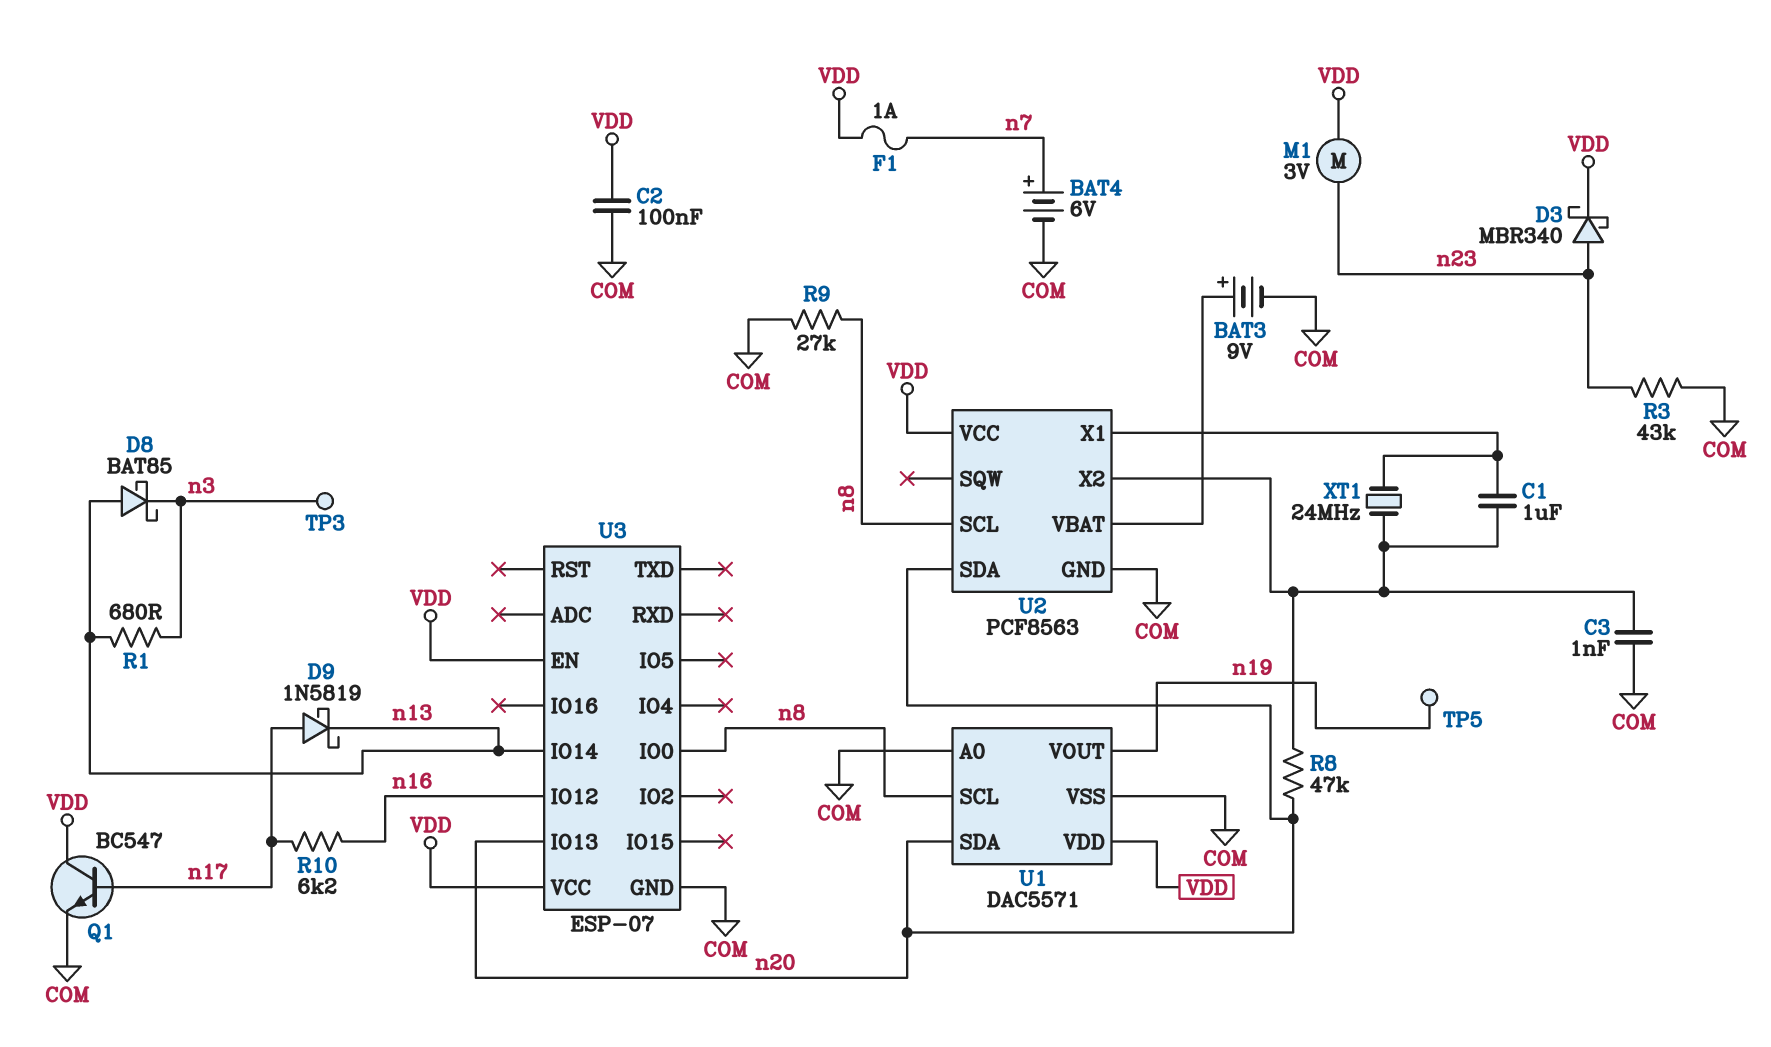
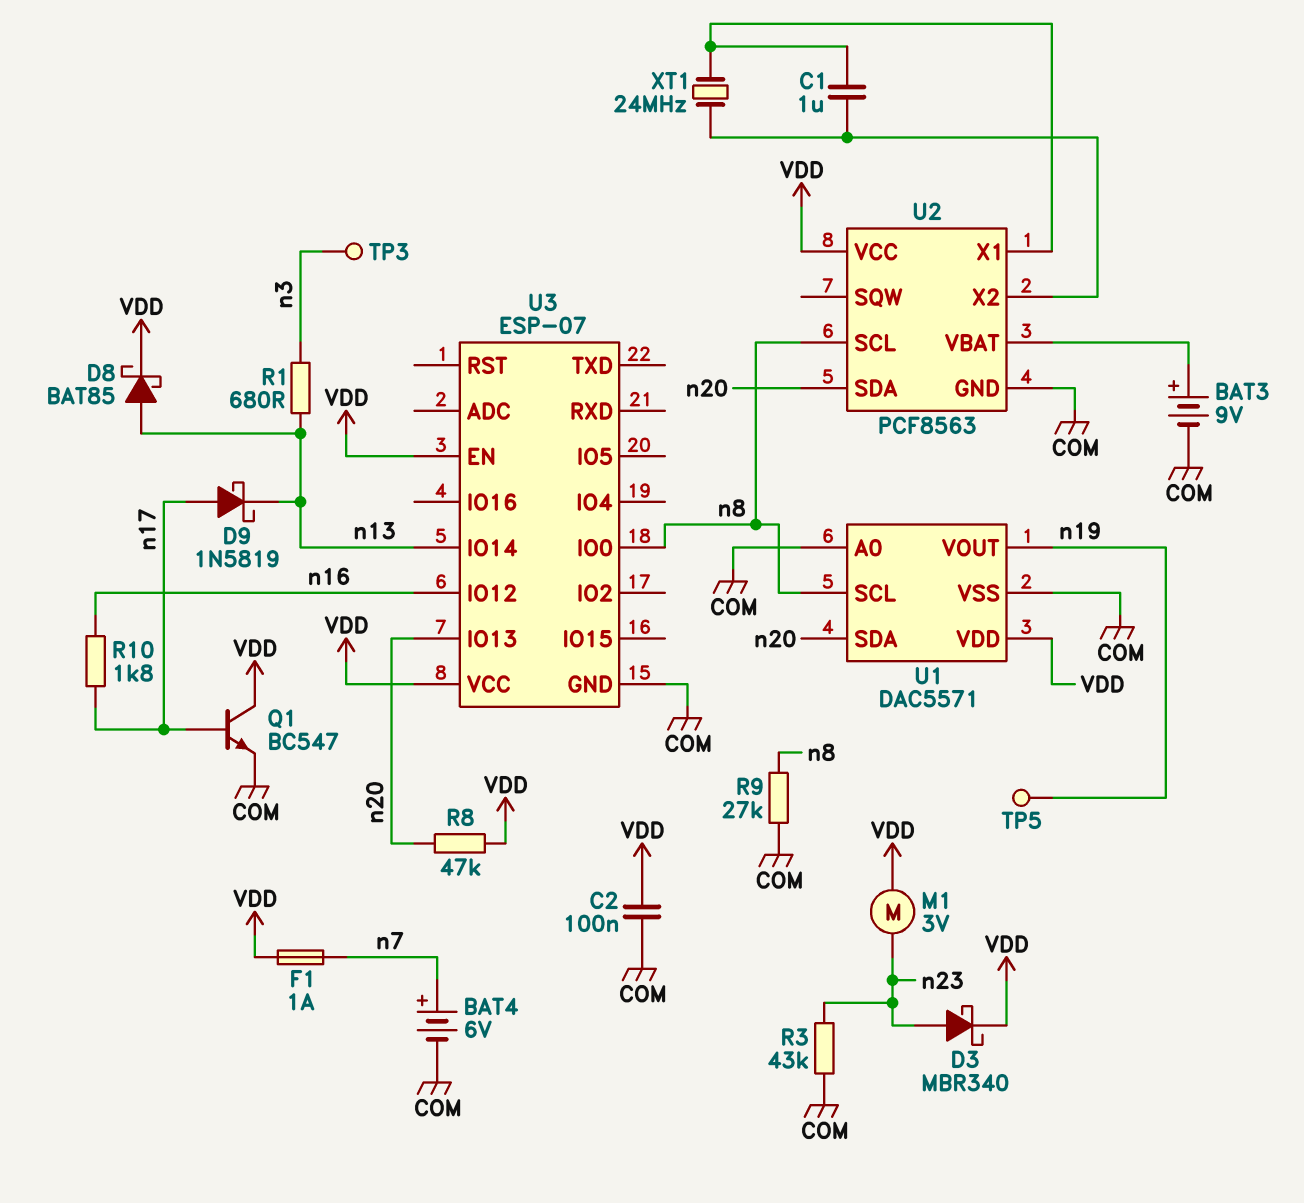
C3: 1nF (COM, U2/X2) -> none
D8: schottky BAT85 (A n13, K n3) -> schottky BAT85 (A n13, K VDD)
R8: 47k (U2/X2, n20) -> 47k (VDD, n20)
R10: 6.2k (n16, n17) -> 1.8k (n16, n17)

